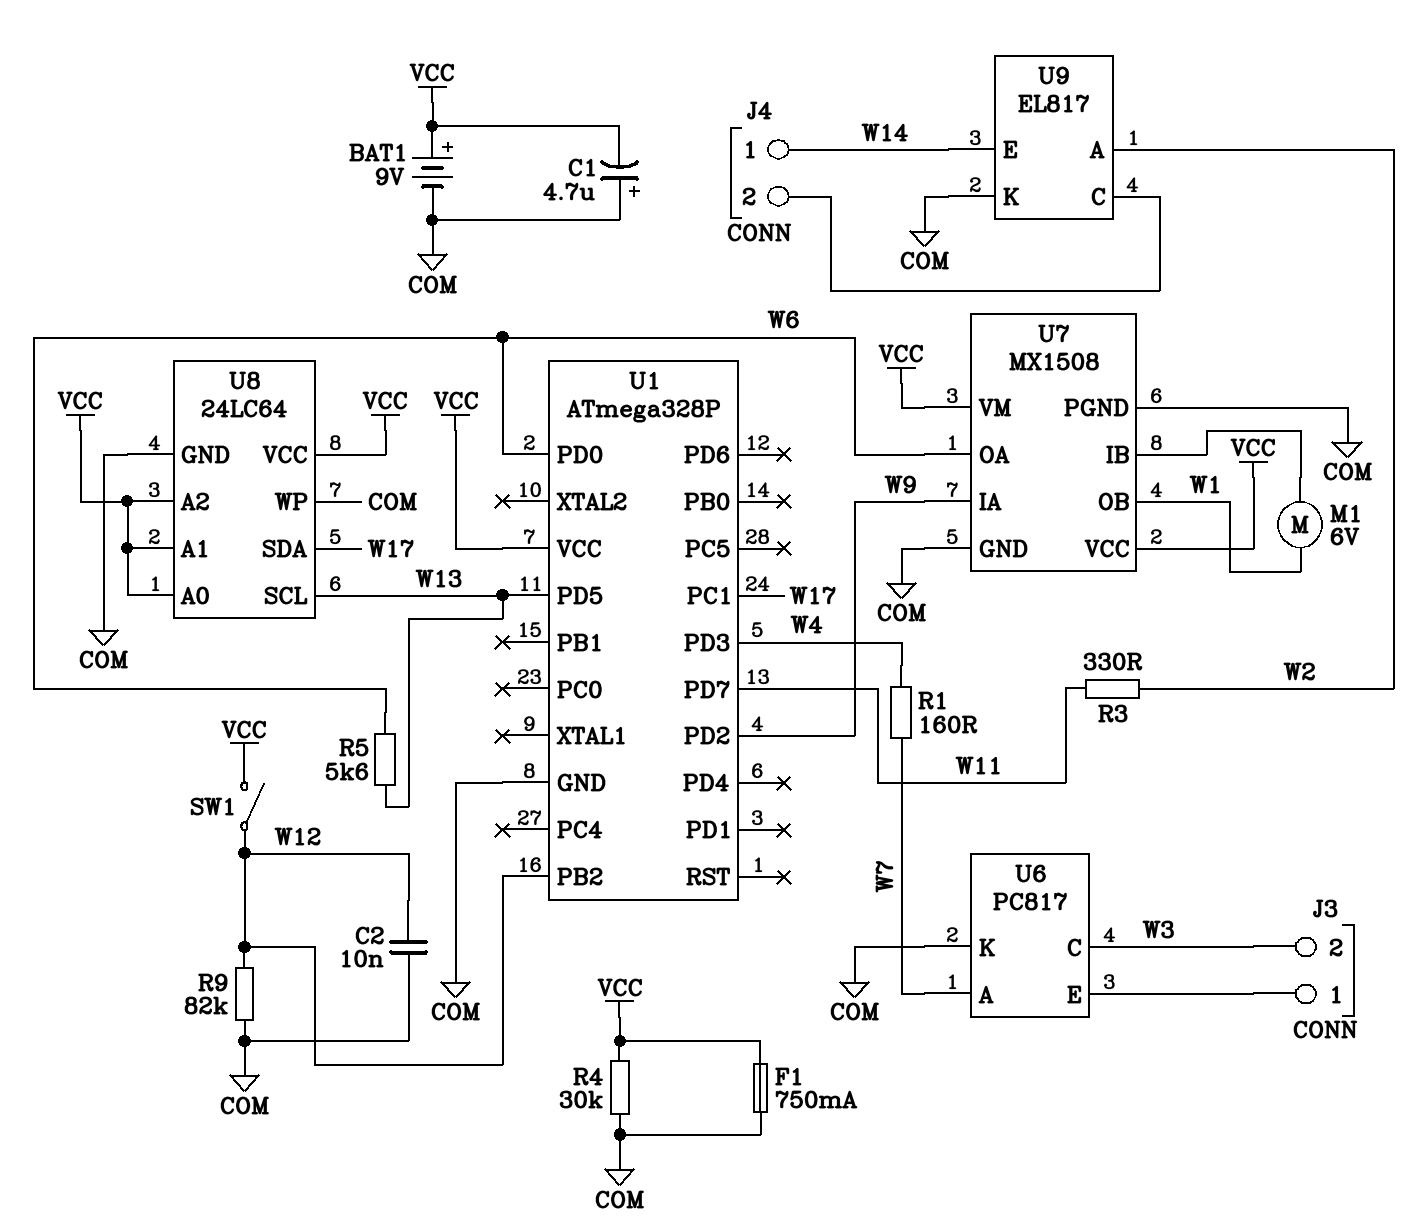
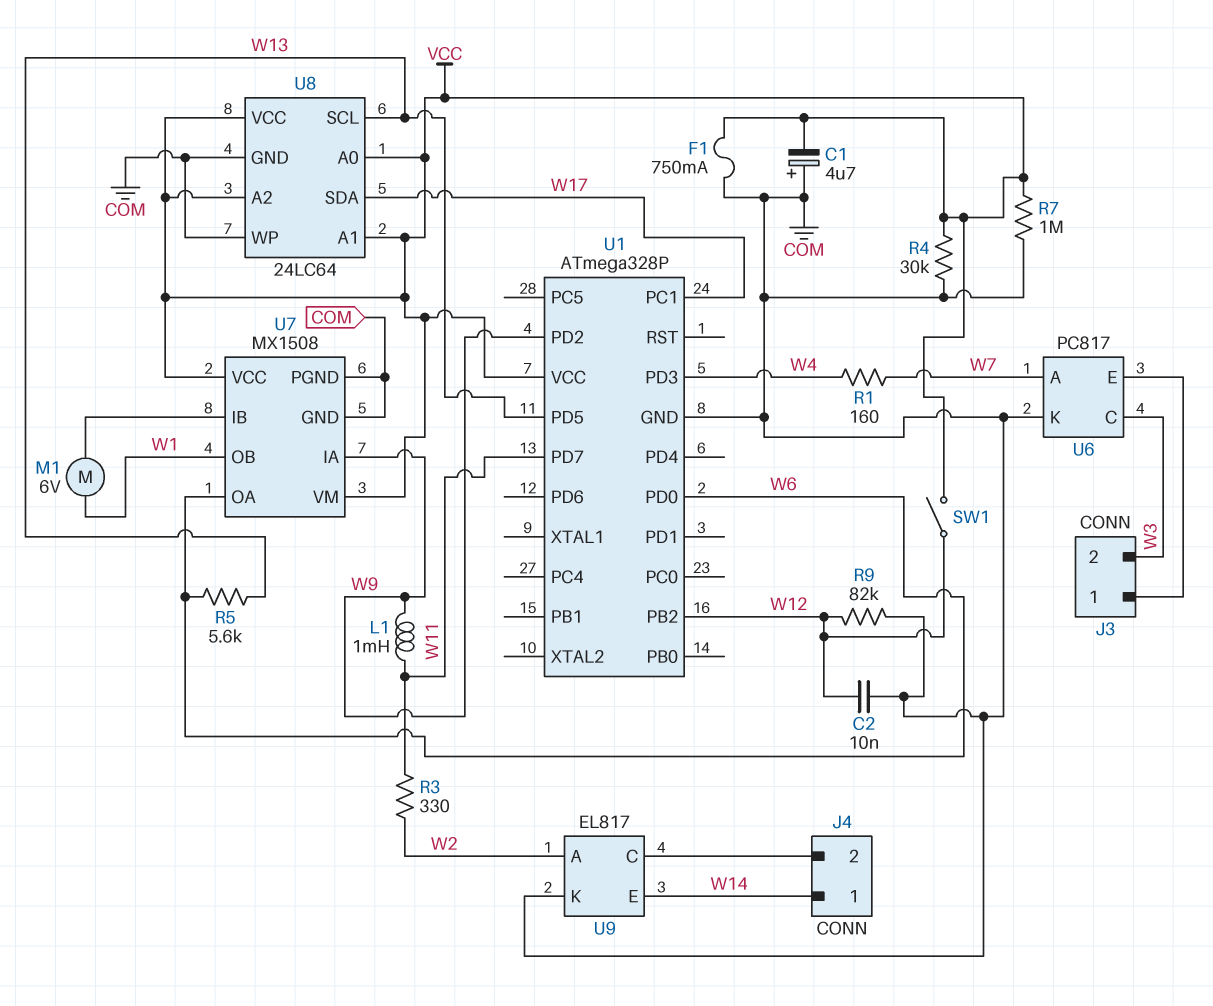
BAT1: 9V (plus VCC, minus COM) -> none
L1: none -> 1mH (W9, W11)
R7: none -> 1M (COM, VCC)

